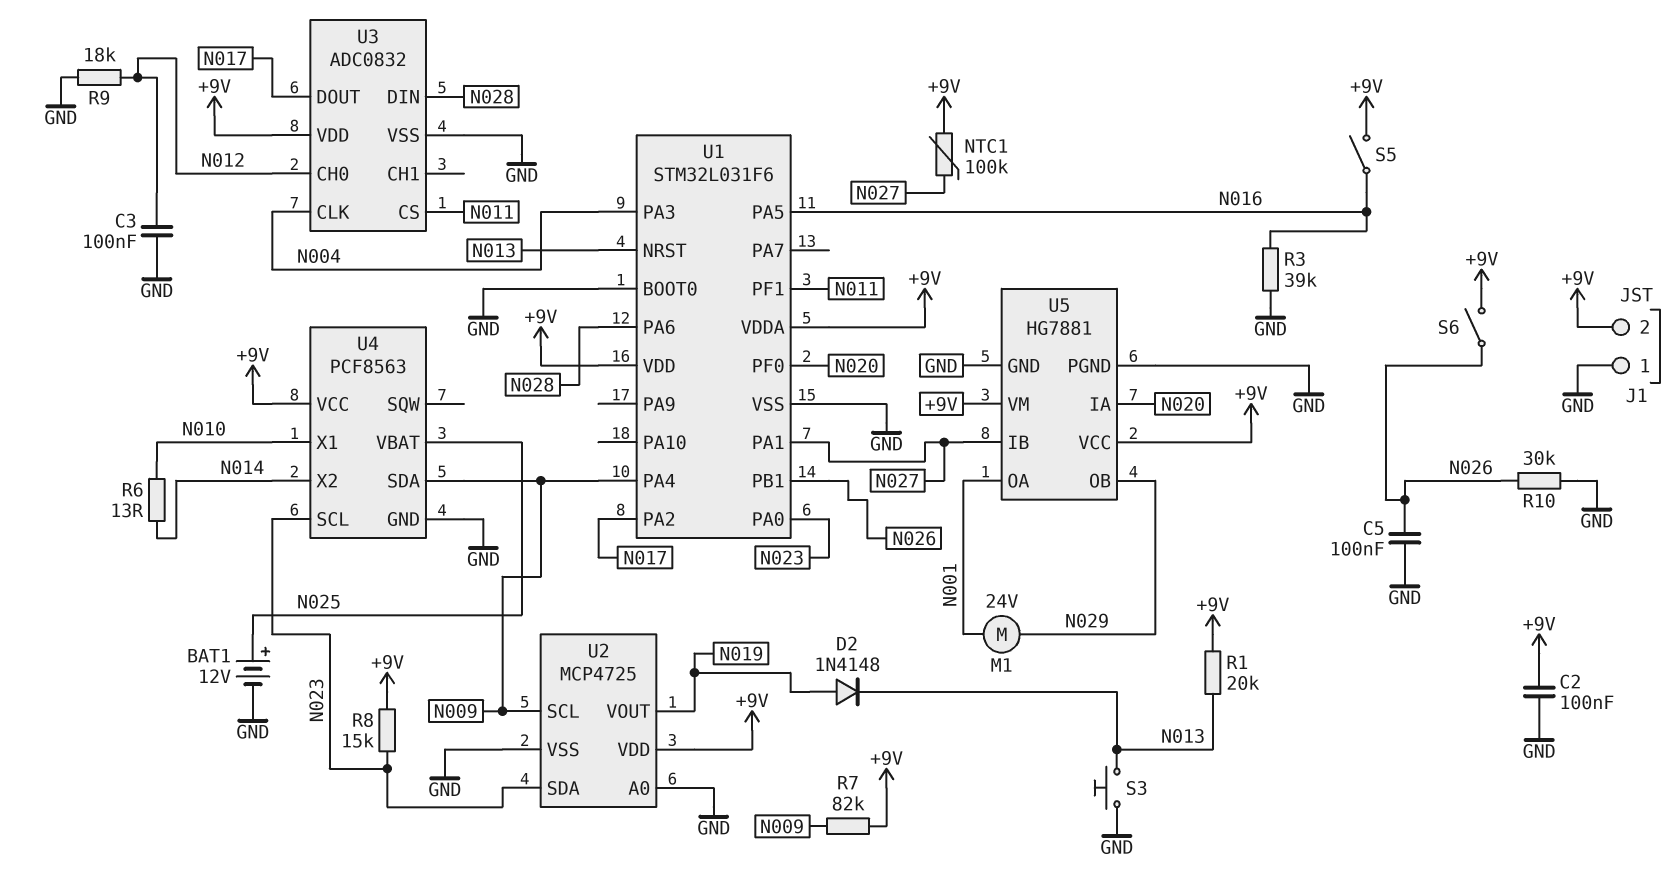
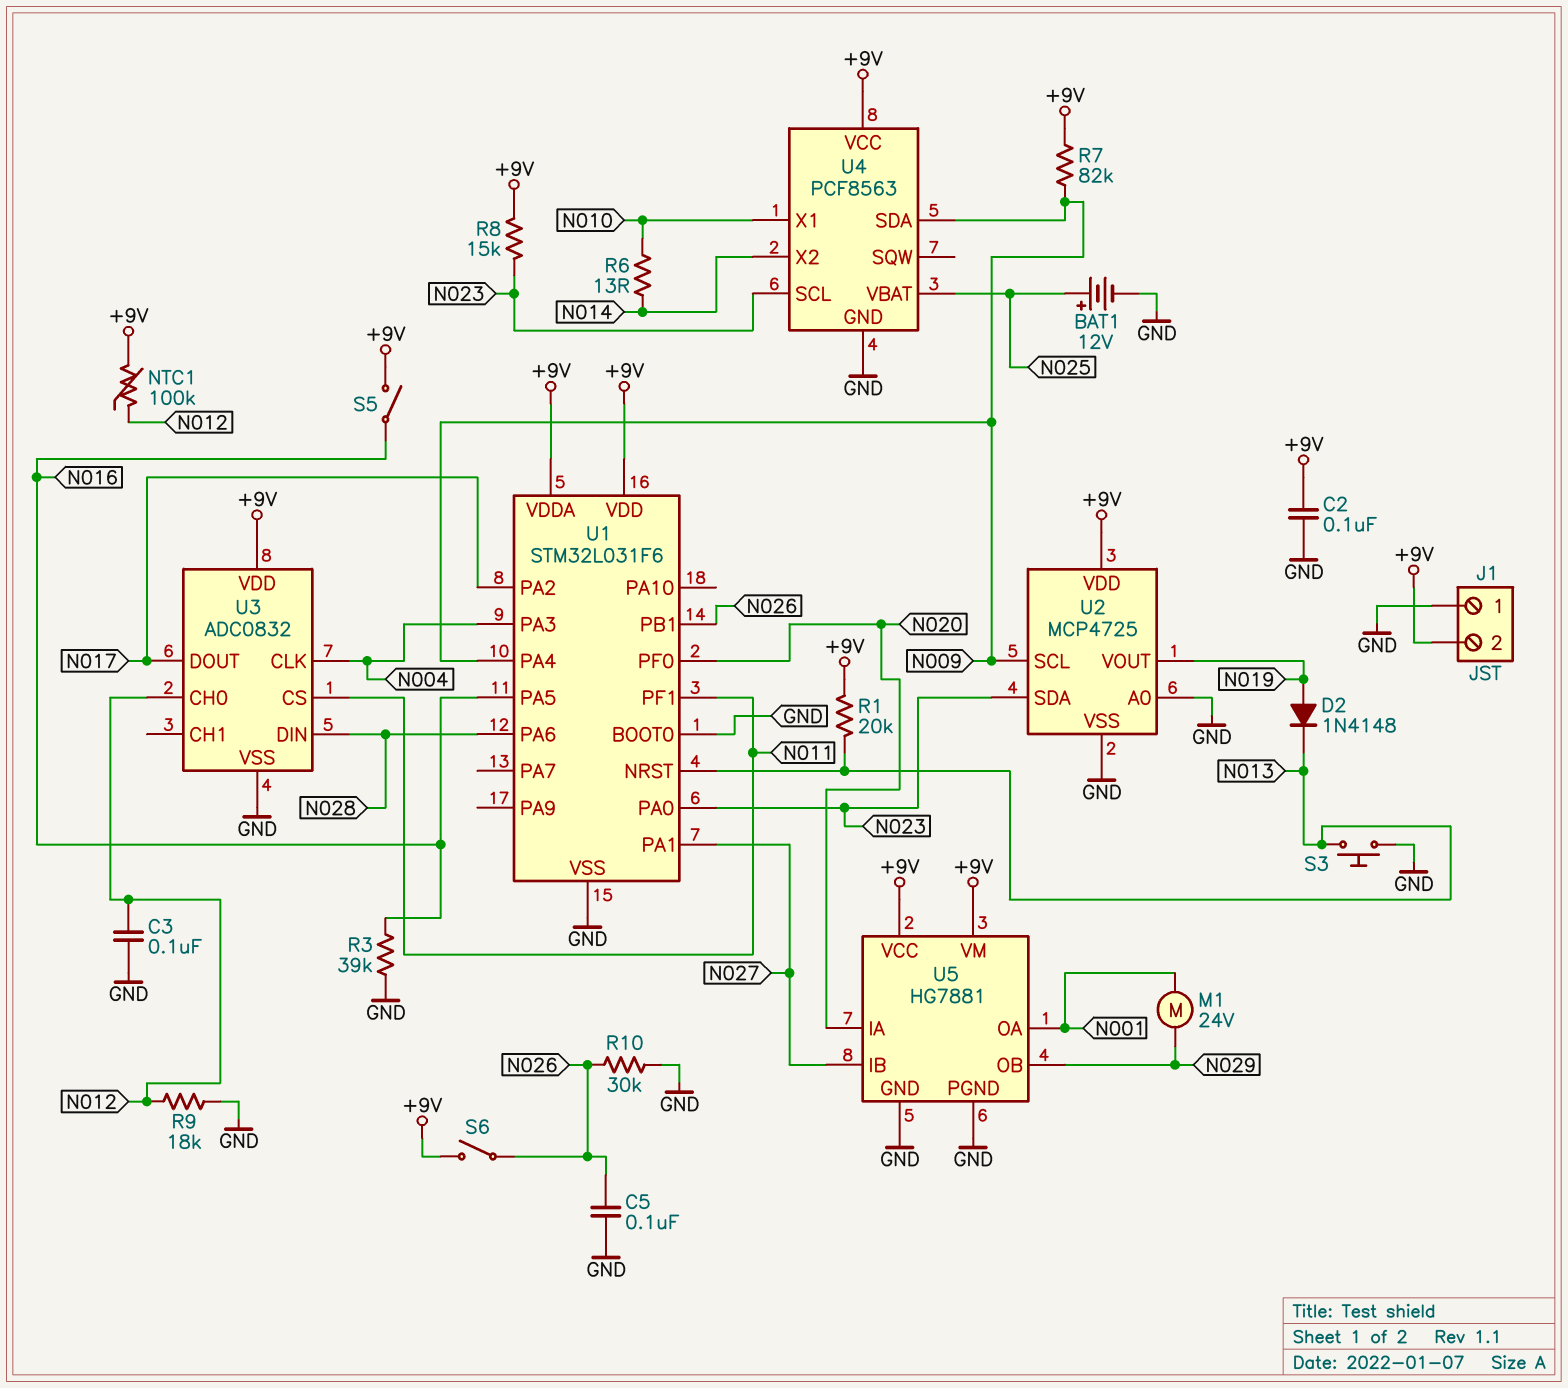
NTC1: 100k (+9V, N027) -> 100k (+9V, N012)

